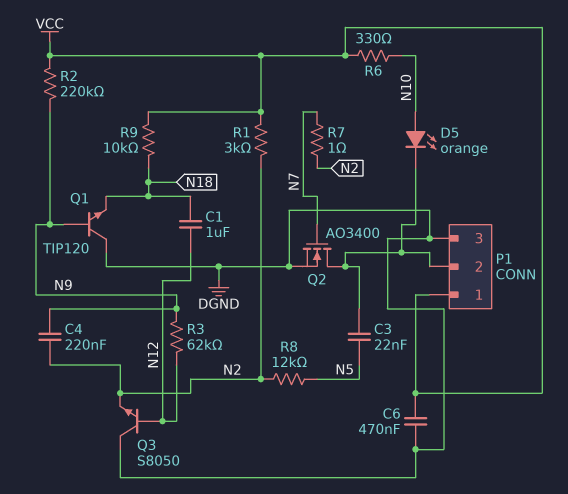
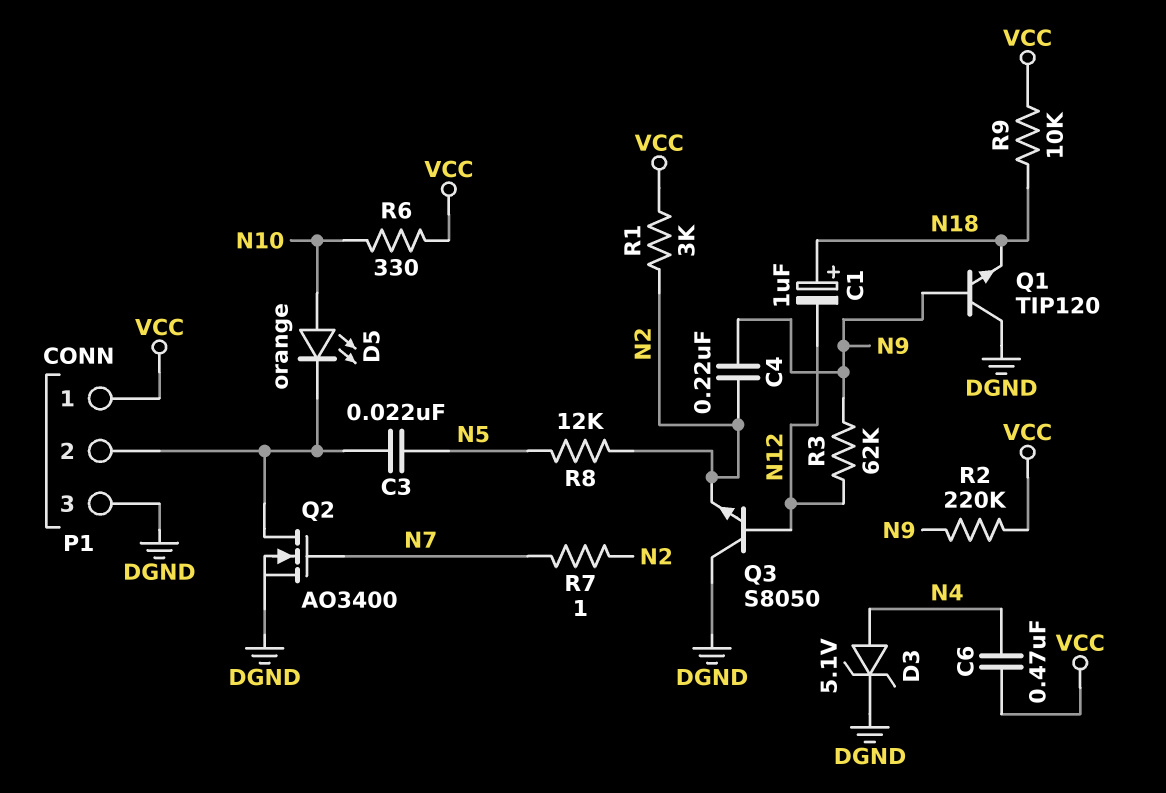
C1: 1uF (N12, N18) -> 1uF (plus N18, minus N12)
C6: 470nF (DGND, VCC) -> 470nF (N4, VCC)
D3: none -> zener 5.1V (A N4, K DGND)

